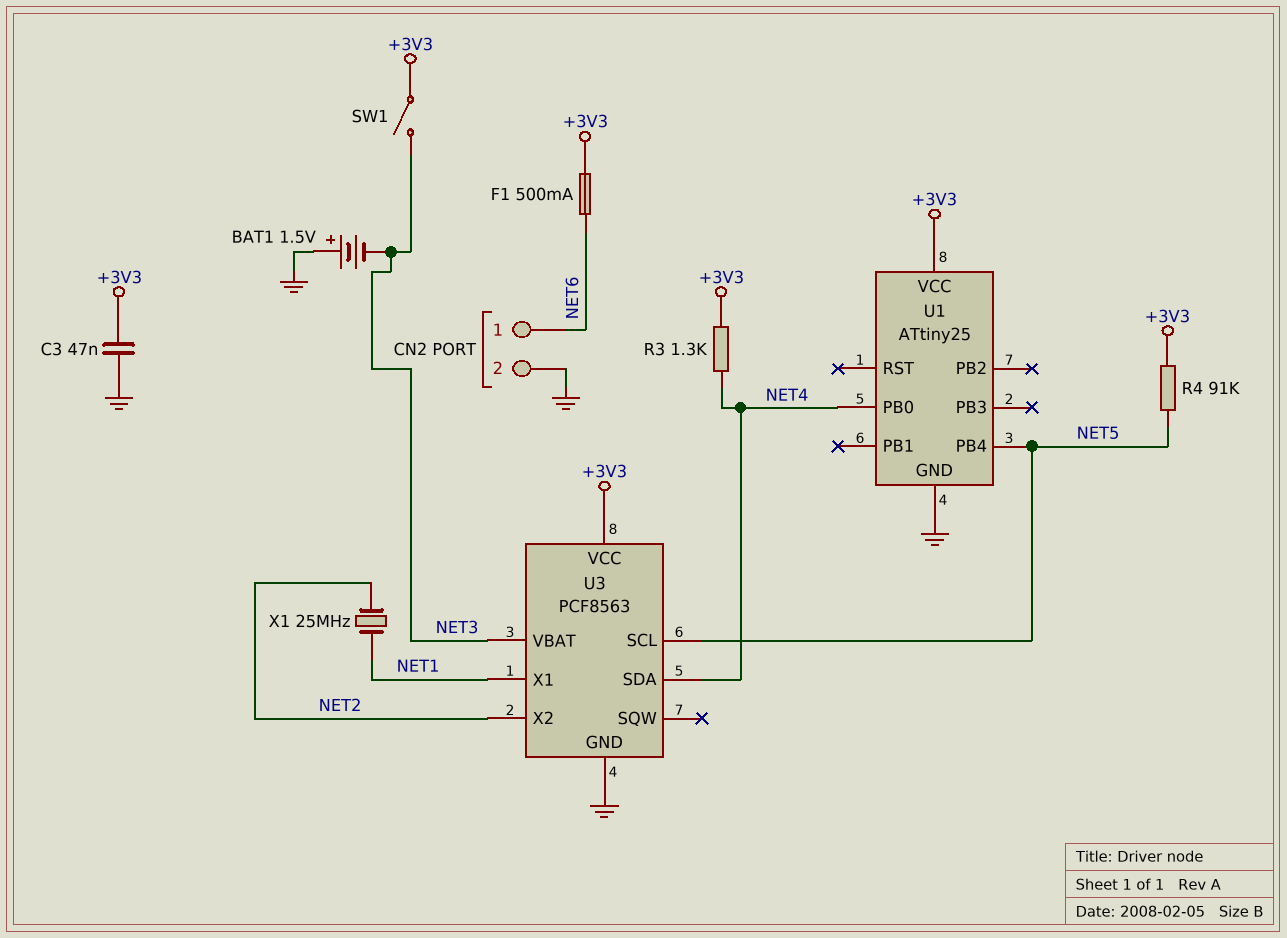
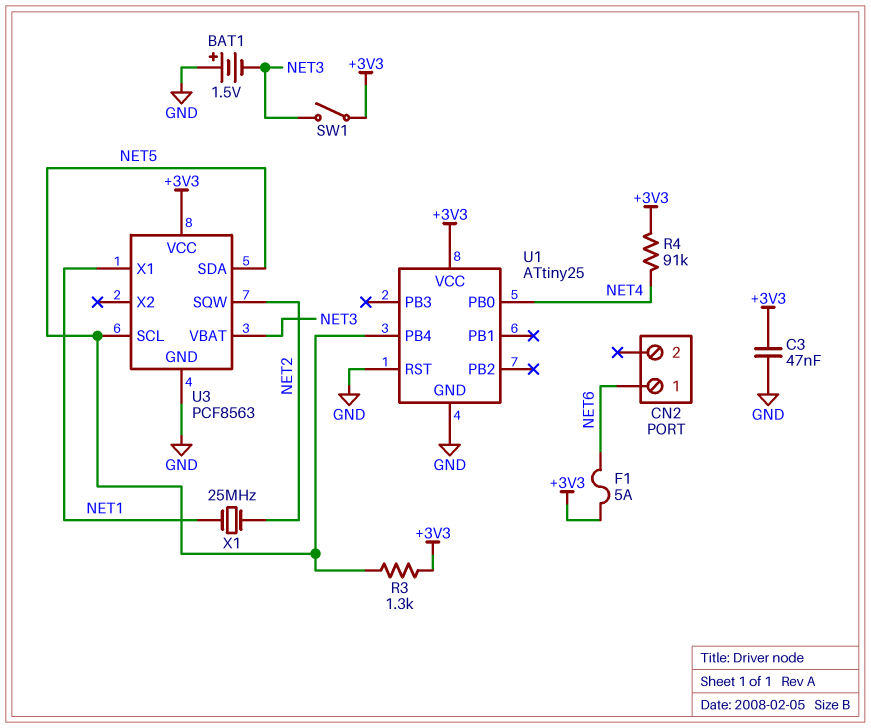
CN2 pin 2: GND -> none
F1: 500mA (+3V3, NET6) -> 5A (+3V3, NET6)
R3: 1.3k (+3V3, NET4) -> 1.3k (+3V3, NET5)
R4: 91k (+3V3, NET5) -> 91k (+3V3, NET4)
U1 pin RST: none -> GND
U3 pin SDA: NET4 -> NET5
U3 pin SQW: none -> NET2
U3 pin X2: NET2 -> none

